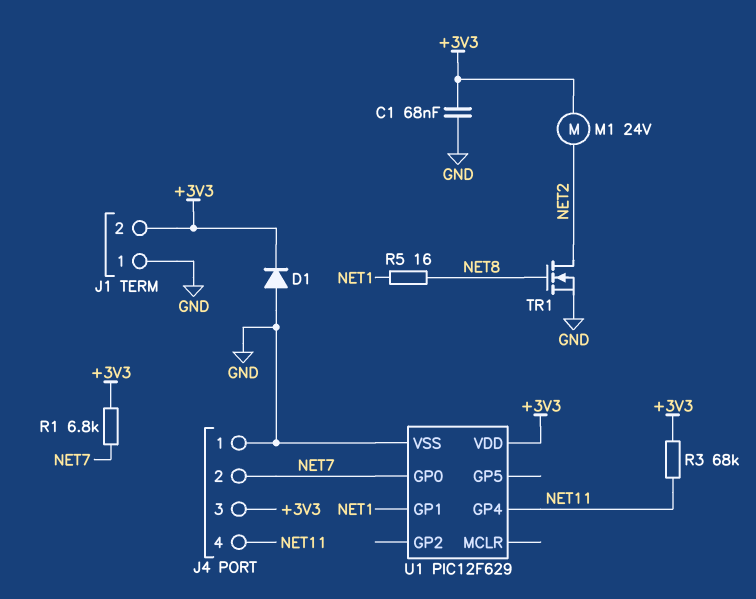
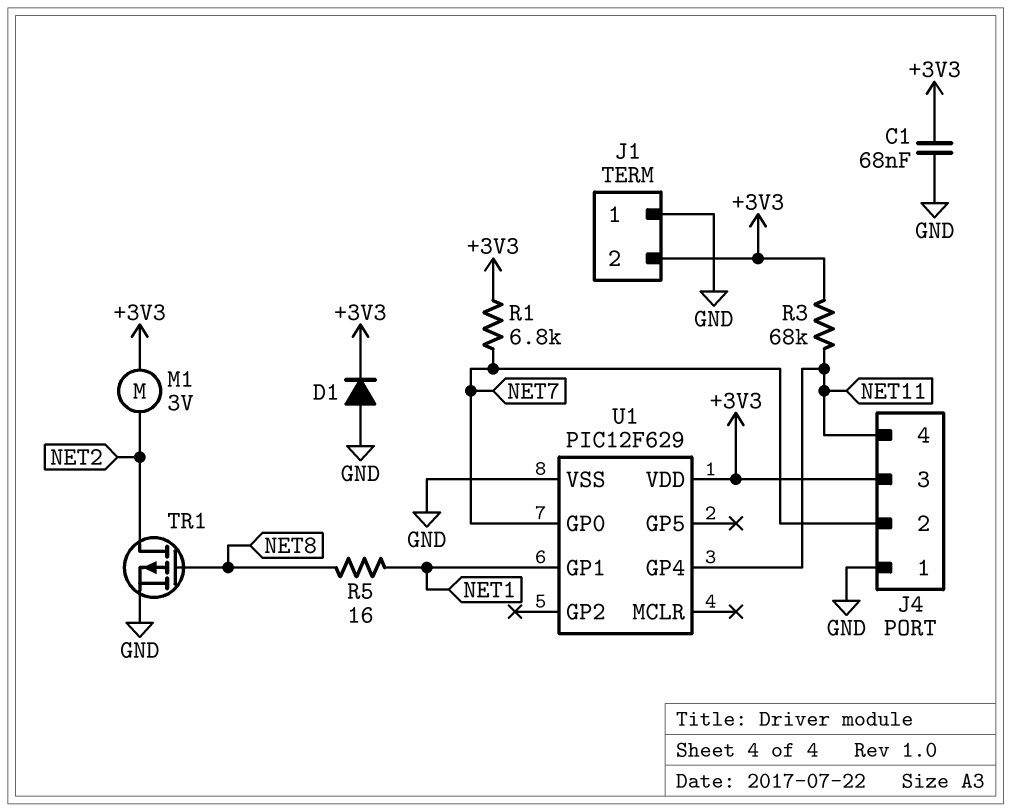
M1: motor 24V (+3V3, NET2) -> motor 3V (+3V3, NET2)
TR1: NMOS (G NET8, D NET2, S GND) -> PMOS (G NET8, D NET2, S GND)

